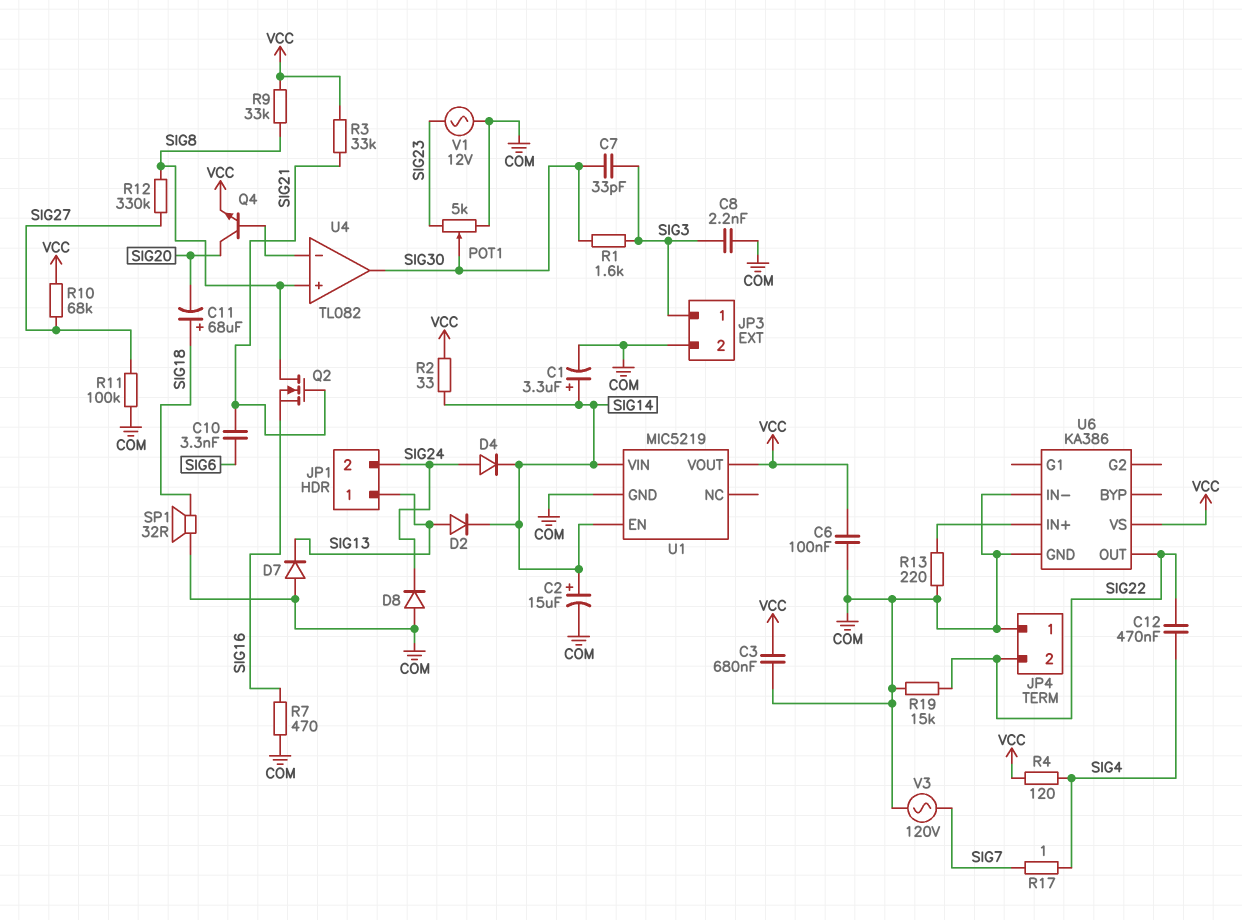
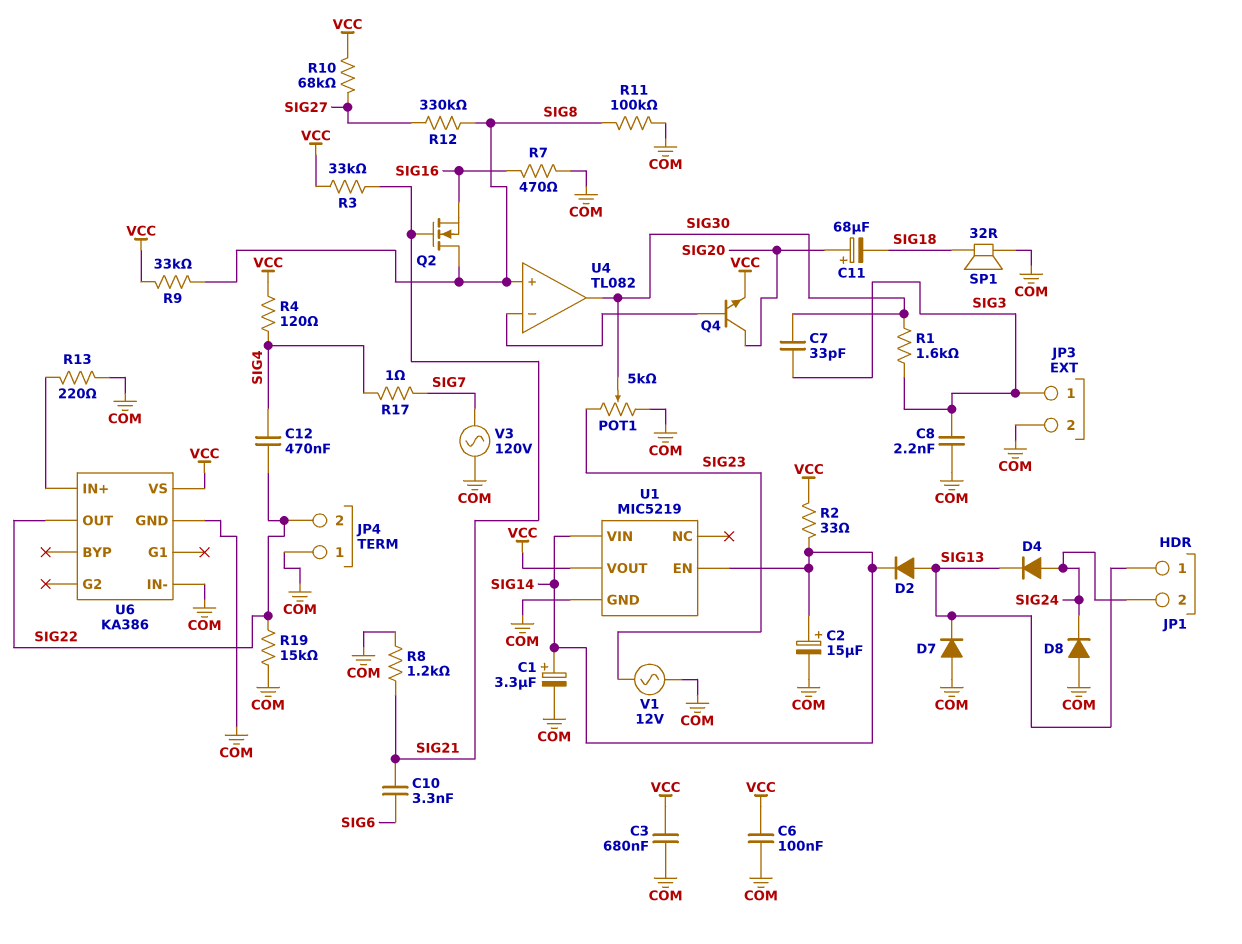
C11: 68uF (plus SIG18, minus SIG20) -> 68uF (plus SIG20, minus SIG18)
D4: diode (A SIG24, K SIG14) -> diode (A SIG24, K SIG13)
R8: none -> 1.2k (COM, SIG21)
R11: 100k (COM, SIG27) -> 100k (COM, SIG8)

